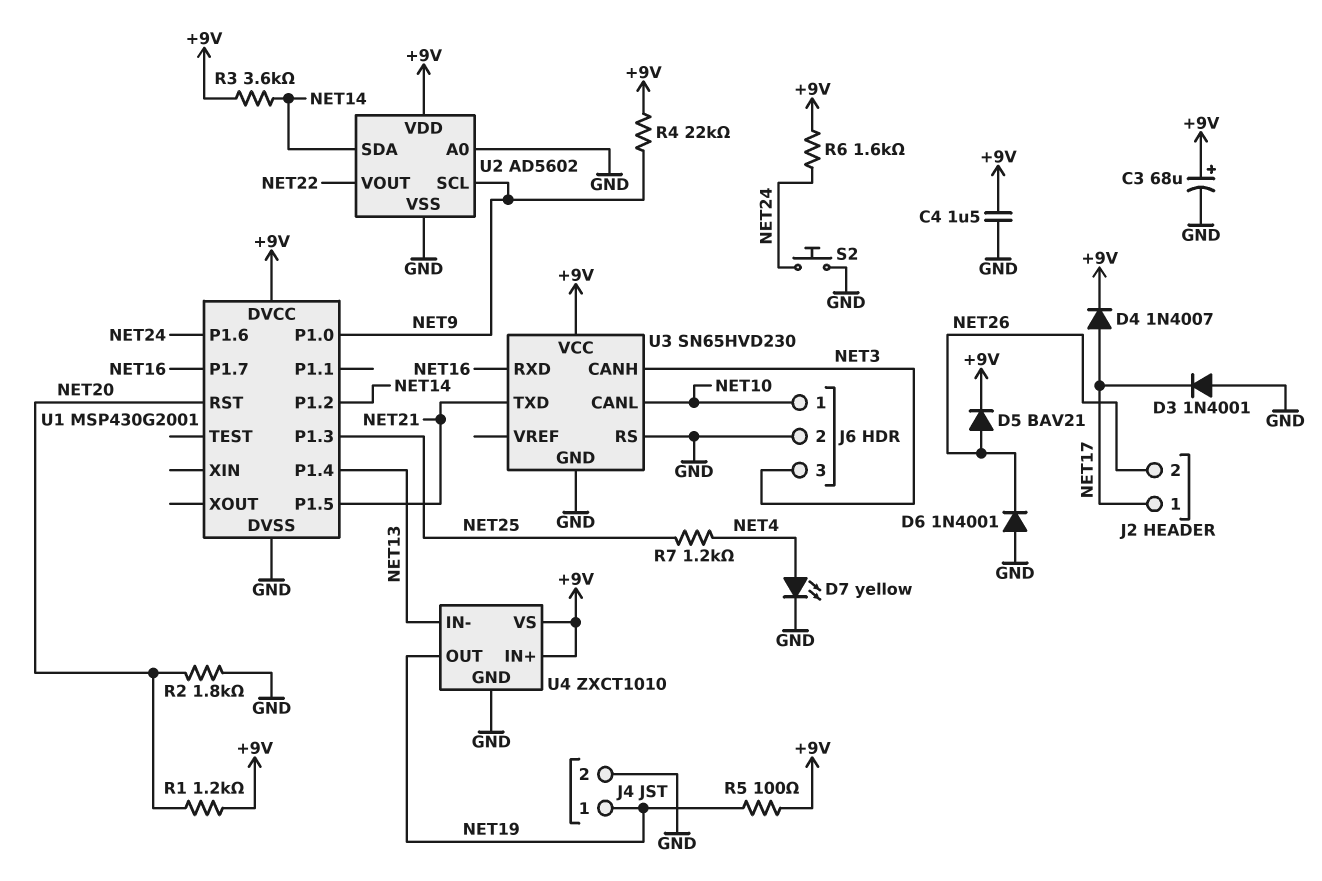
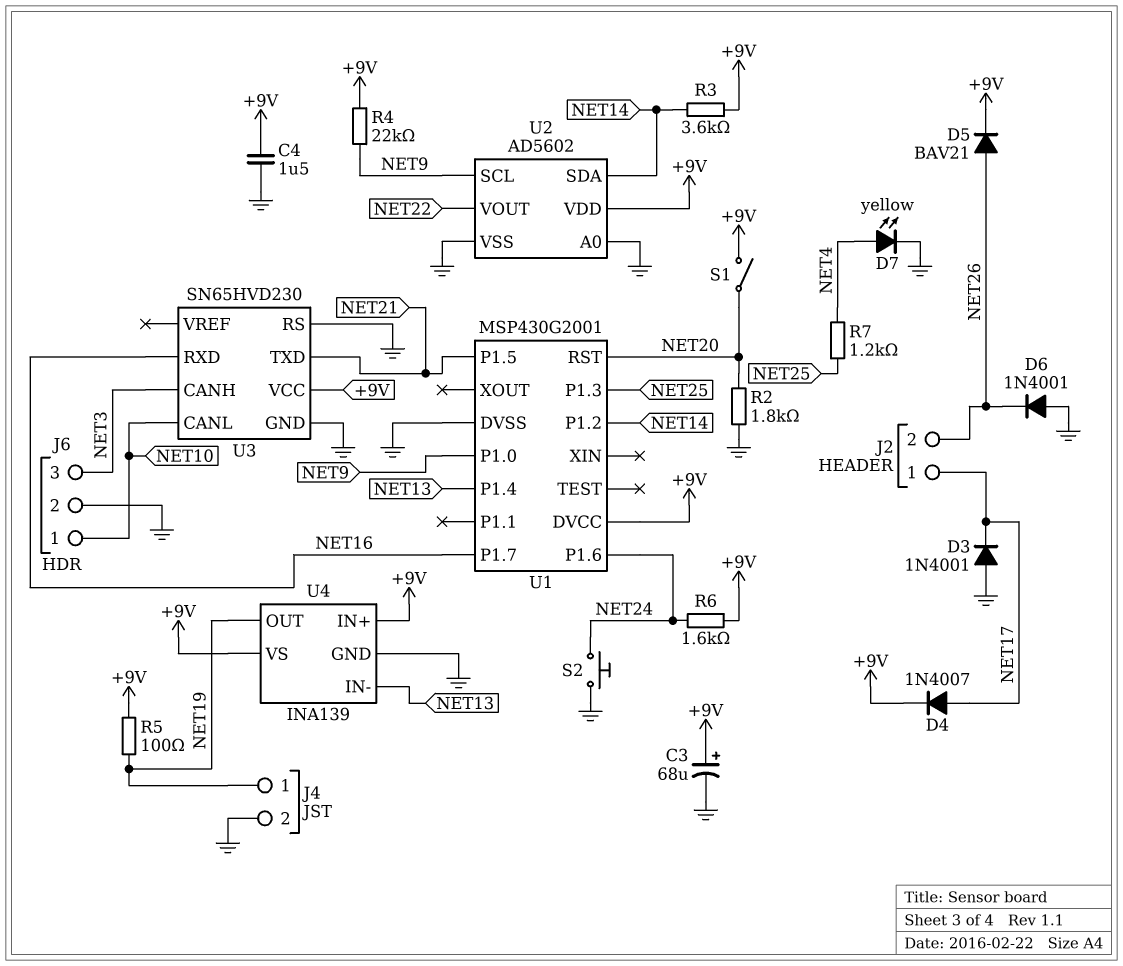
R1: 1.2k (+9V, NET20) -> none
S1: none -> switch (+9V, NET20)
U4: ZXCT1010 -> INA139

